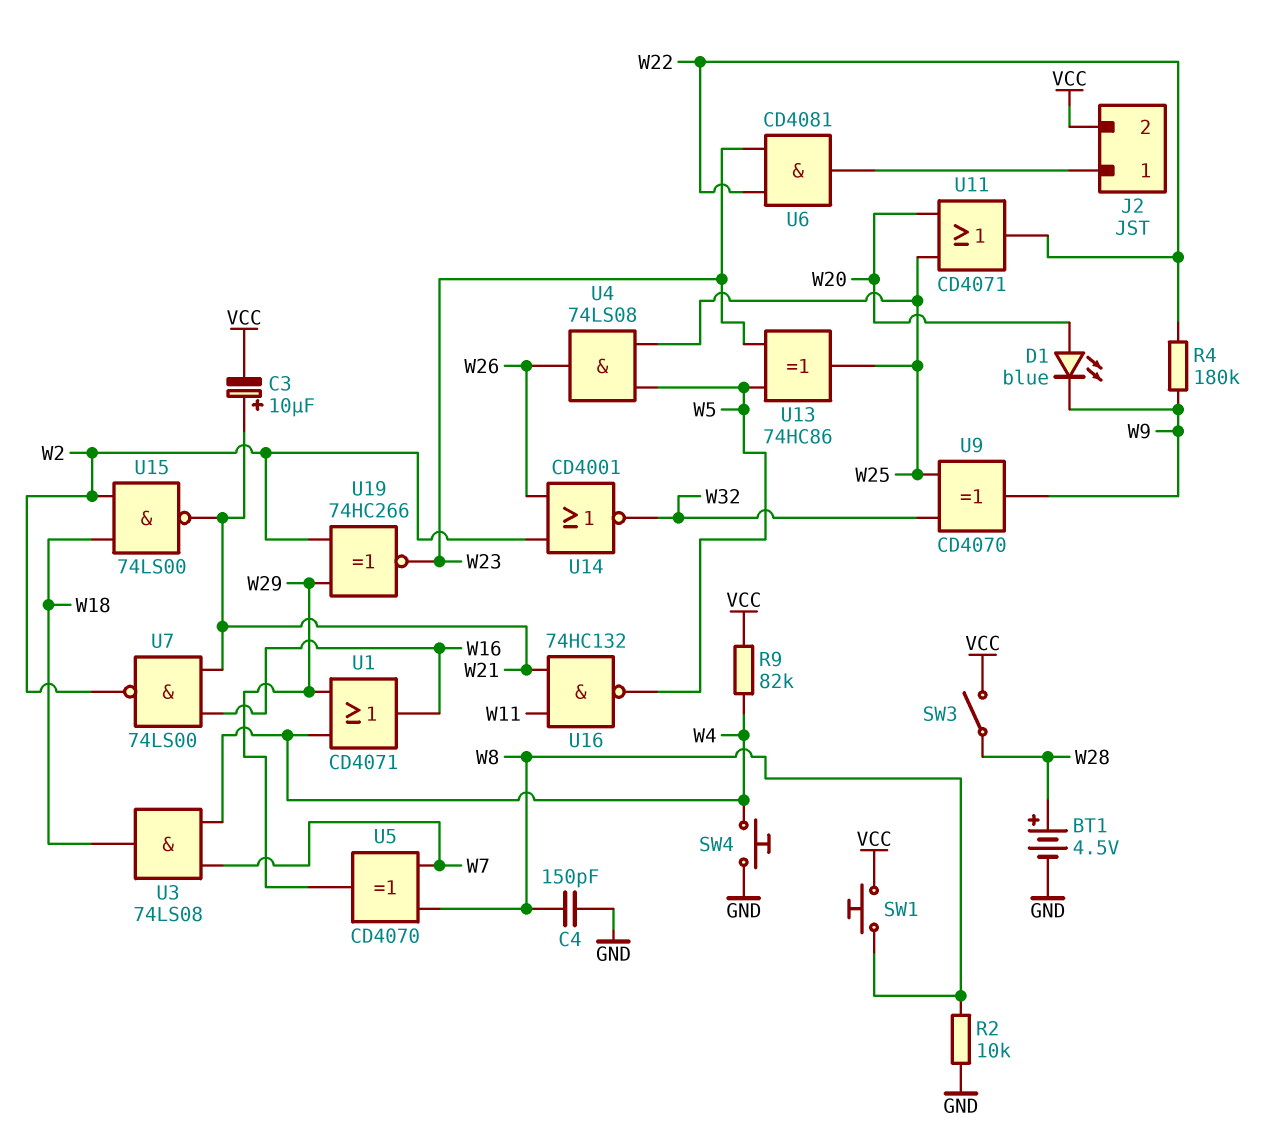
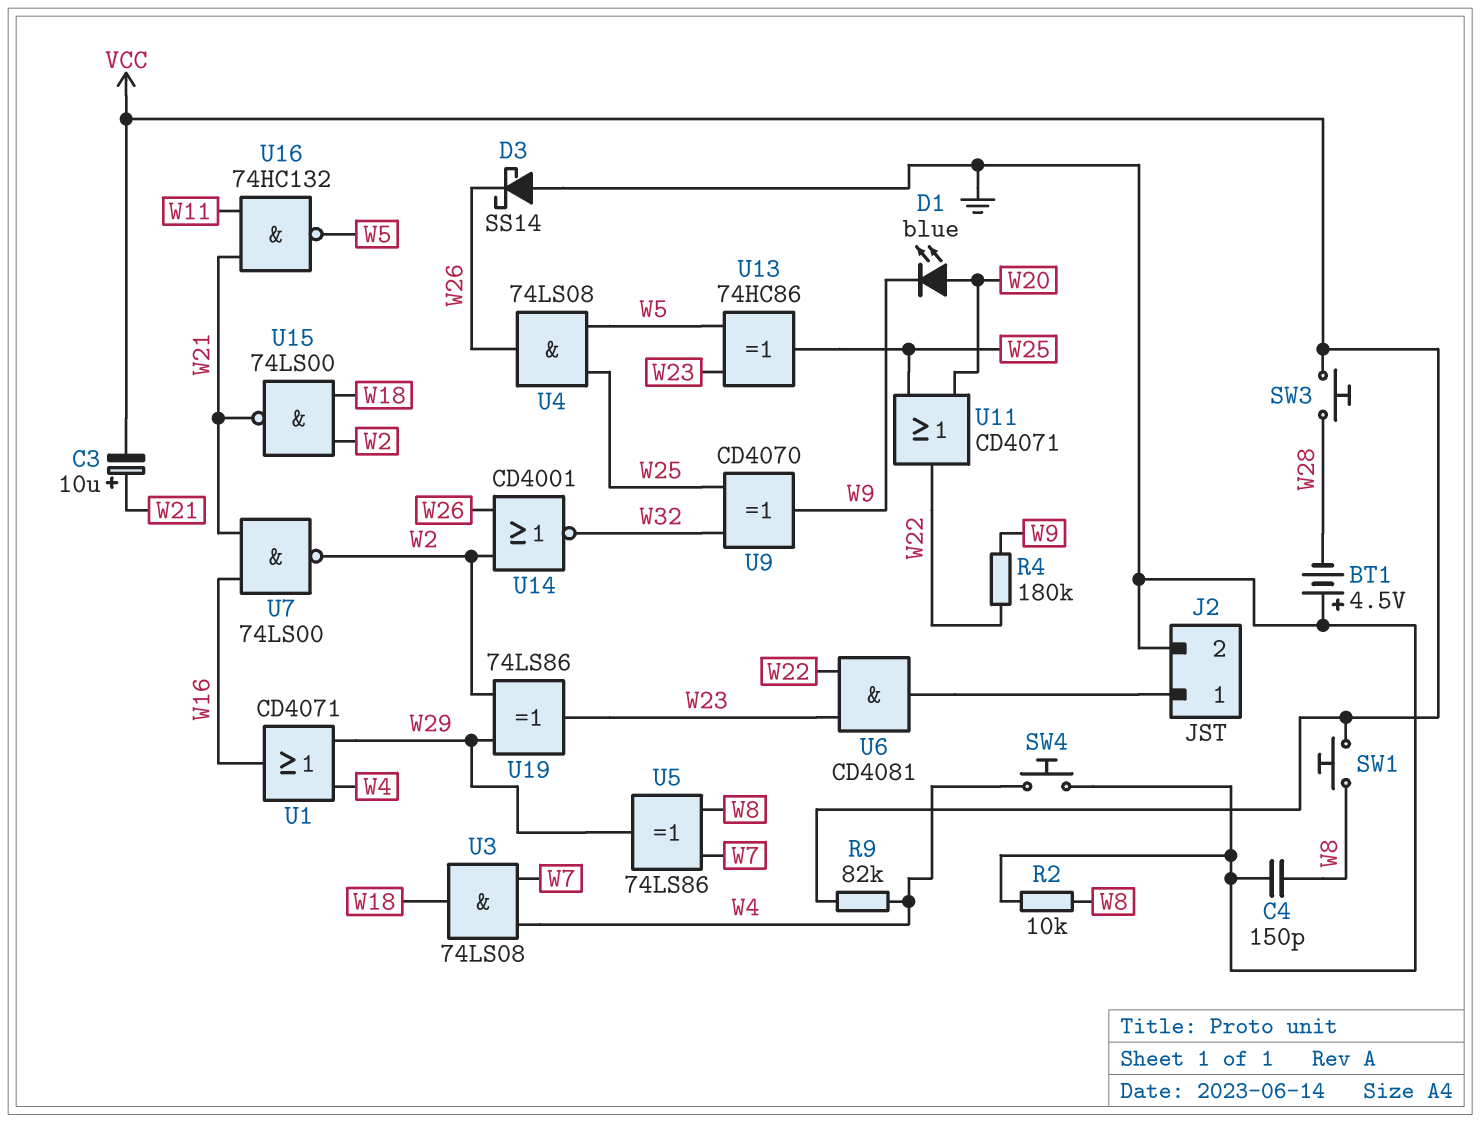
BT1: 4.5V (plus W28, minus GND) -> 4.5V (plus GND, minus W28)
D3: none -> schottky SS14 (A GND, K W26)
J2 pin 2: VCC -> GND
SW3: switch (VCC, W28) -> button (VCC, W28)
U5: XOR CD4070 (in W7, in W8, out W29) -> XOR 74LS86 (in W7, in W8, out W29)
U19: XNOR 74HC266 (in W2, in W29, out W23) -> XOR 74LS86 (in W2, in W29, out W23)

